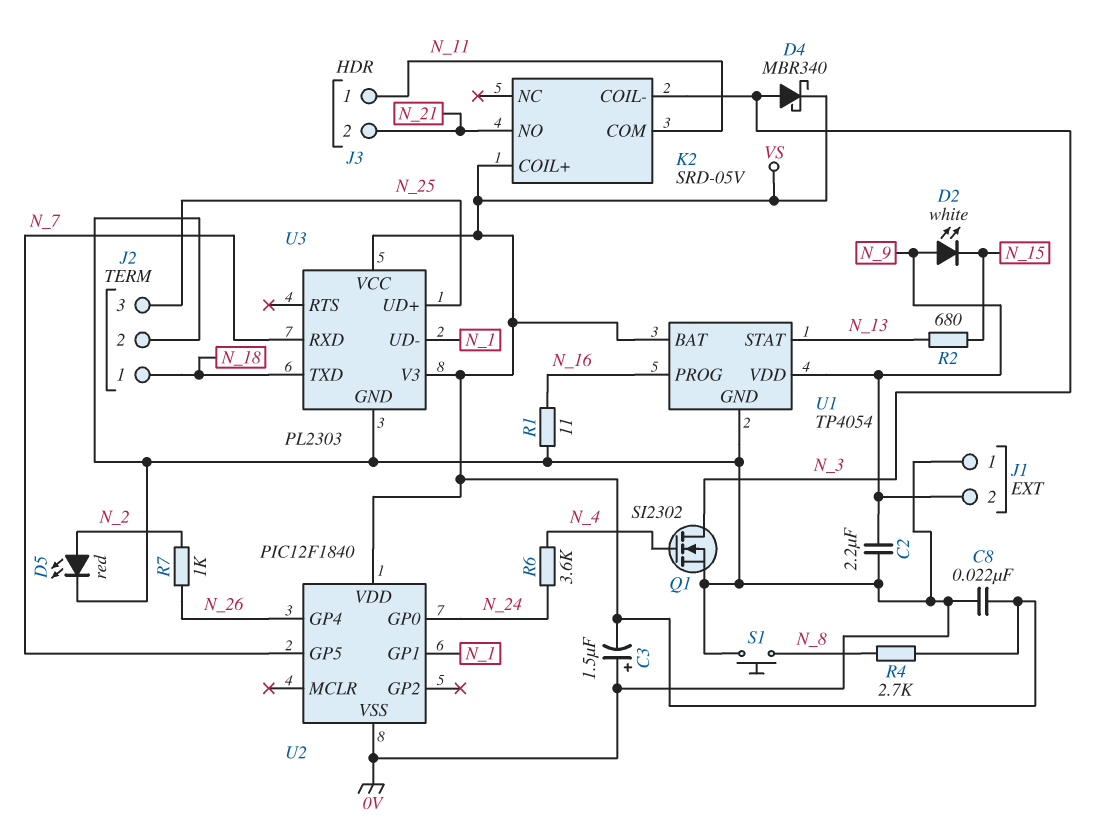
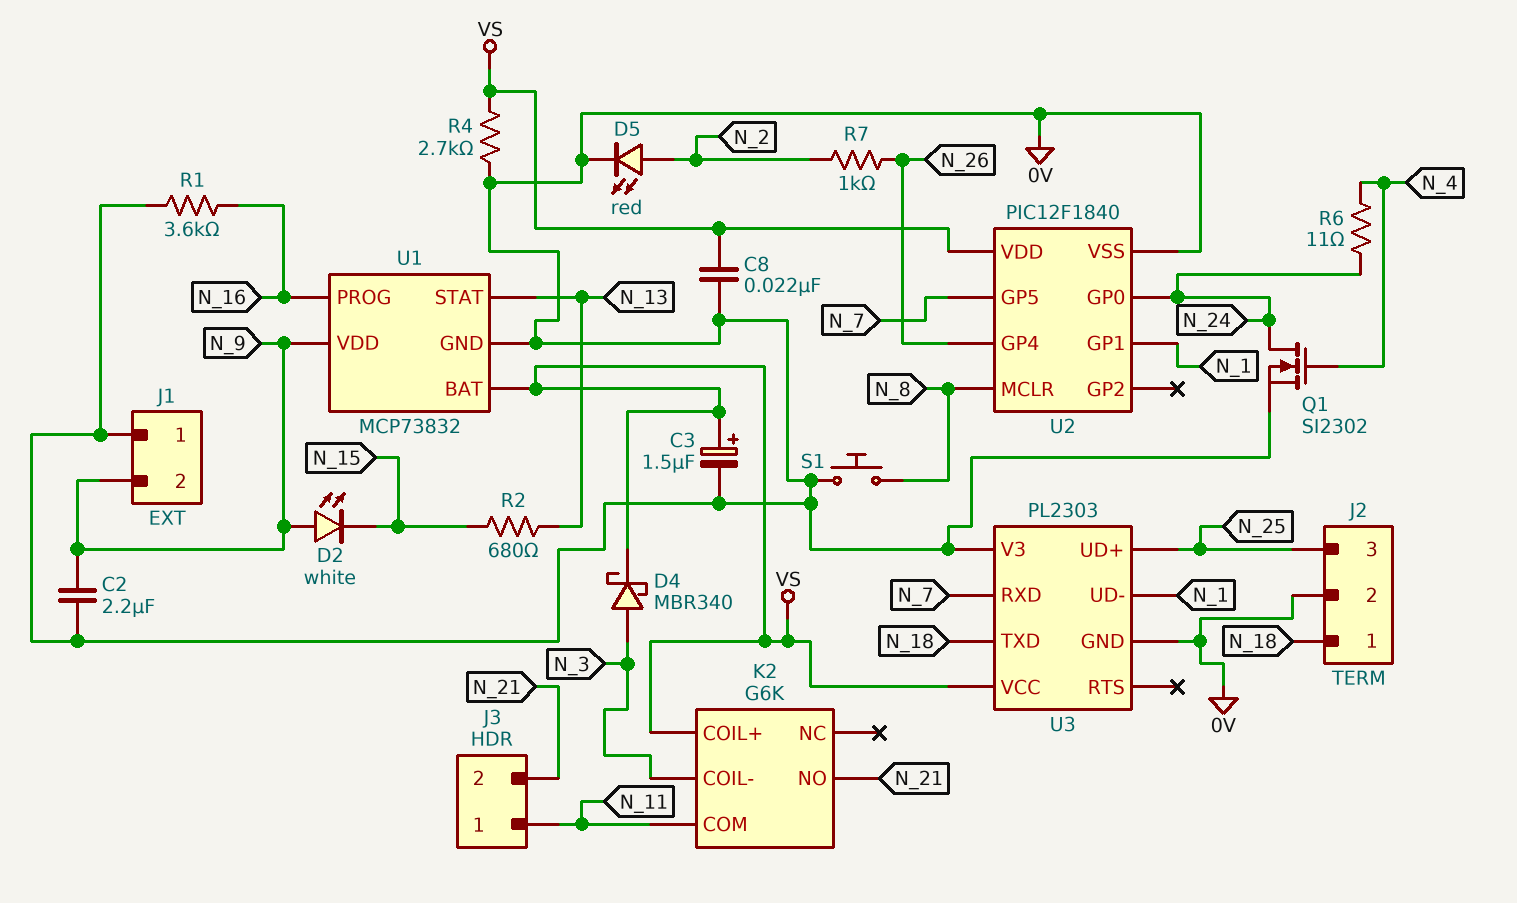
C3: 1.5uF (plus 0V, minus VS) -> 1.5uF (plus VS, minus 0V)
K2: SRD-05V -> G6K
Q1: NMOS SI2302 (G N_4, D N_3, S 0V) -> NMOS SI2302 (G N_4, D N_24, S 0V)
R1: 11 (0V, N_16) -> 3.6k (0V, N_16)
R4: 2.7k (N_8, VS) -> 2.7k (0V, VS)
R6: 3.6k (N_4, N_24) -> 11 (N_4, N_24)
U1: TP4054 -> MCP73832
U2 pin MCLR: none -> N_8
U3 pin V3: VS -> 0V

